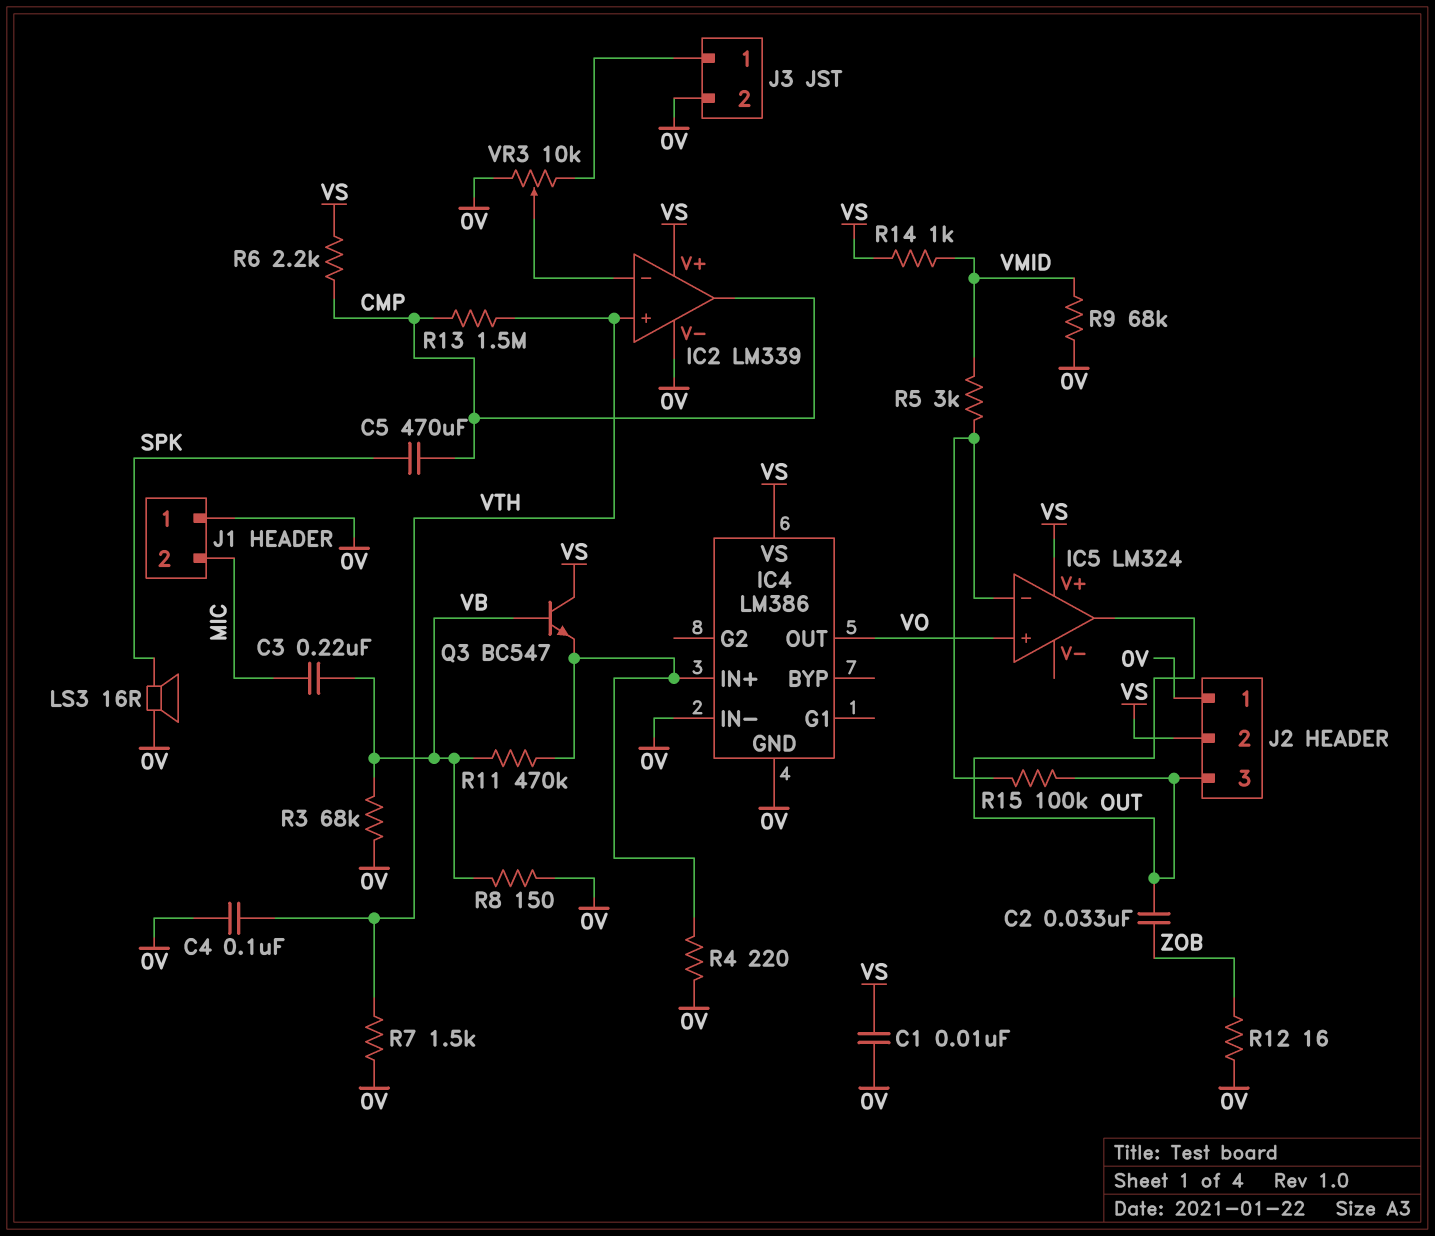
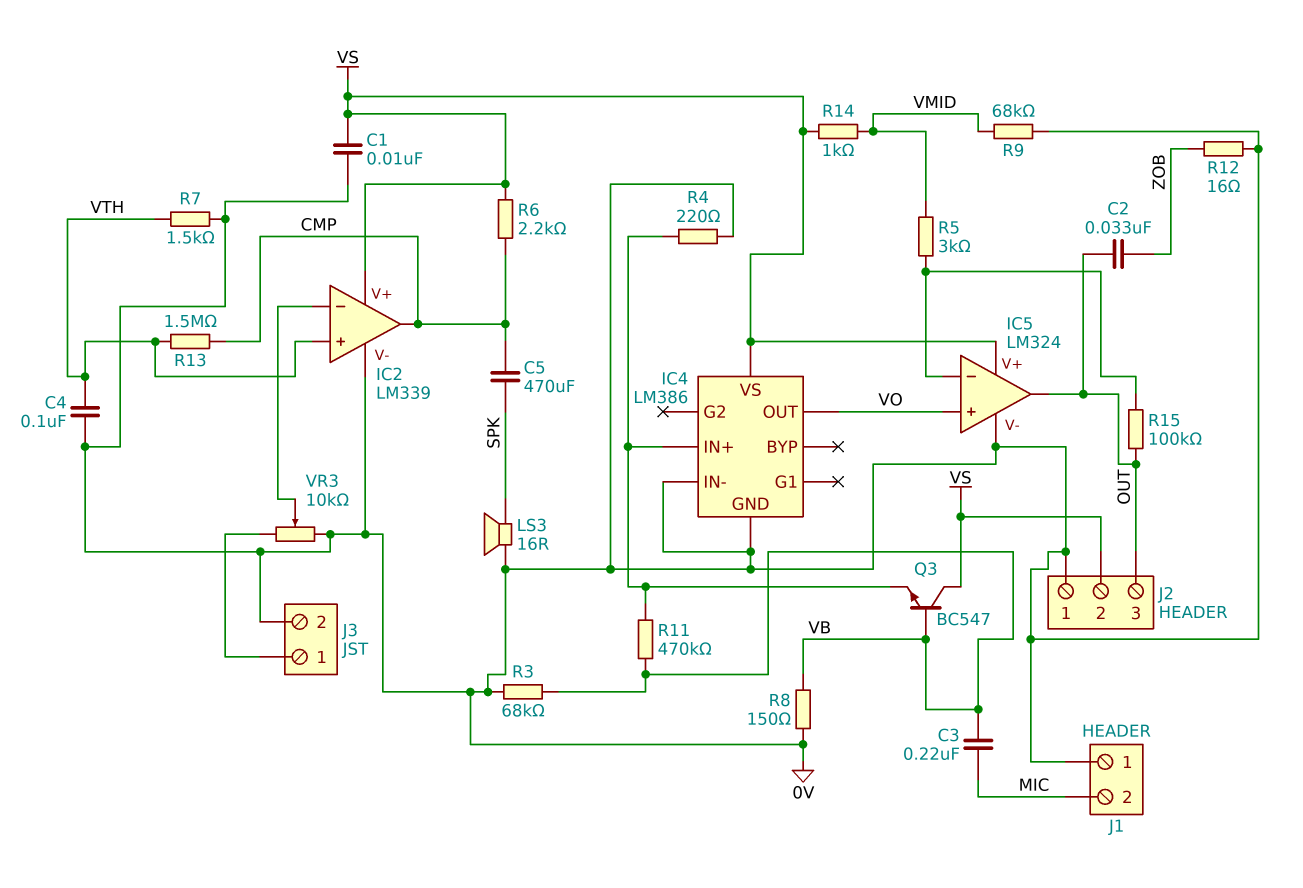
IC5 pin V-: none -> 0V

